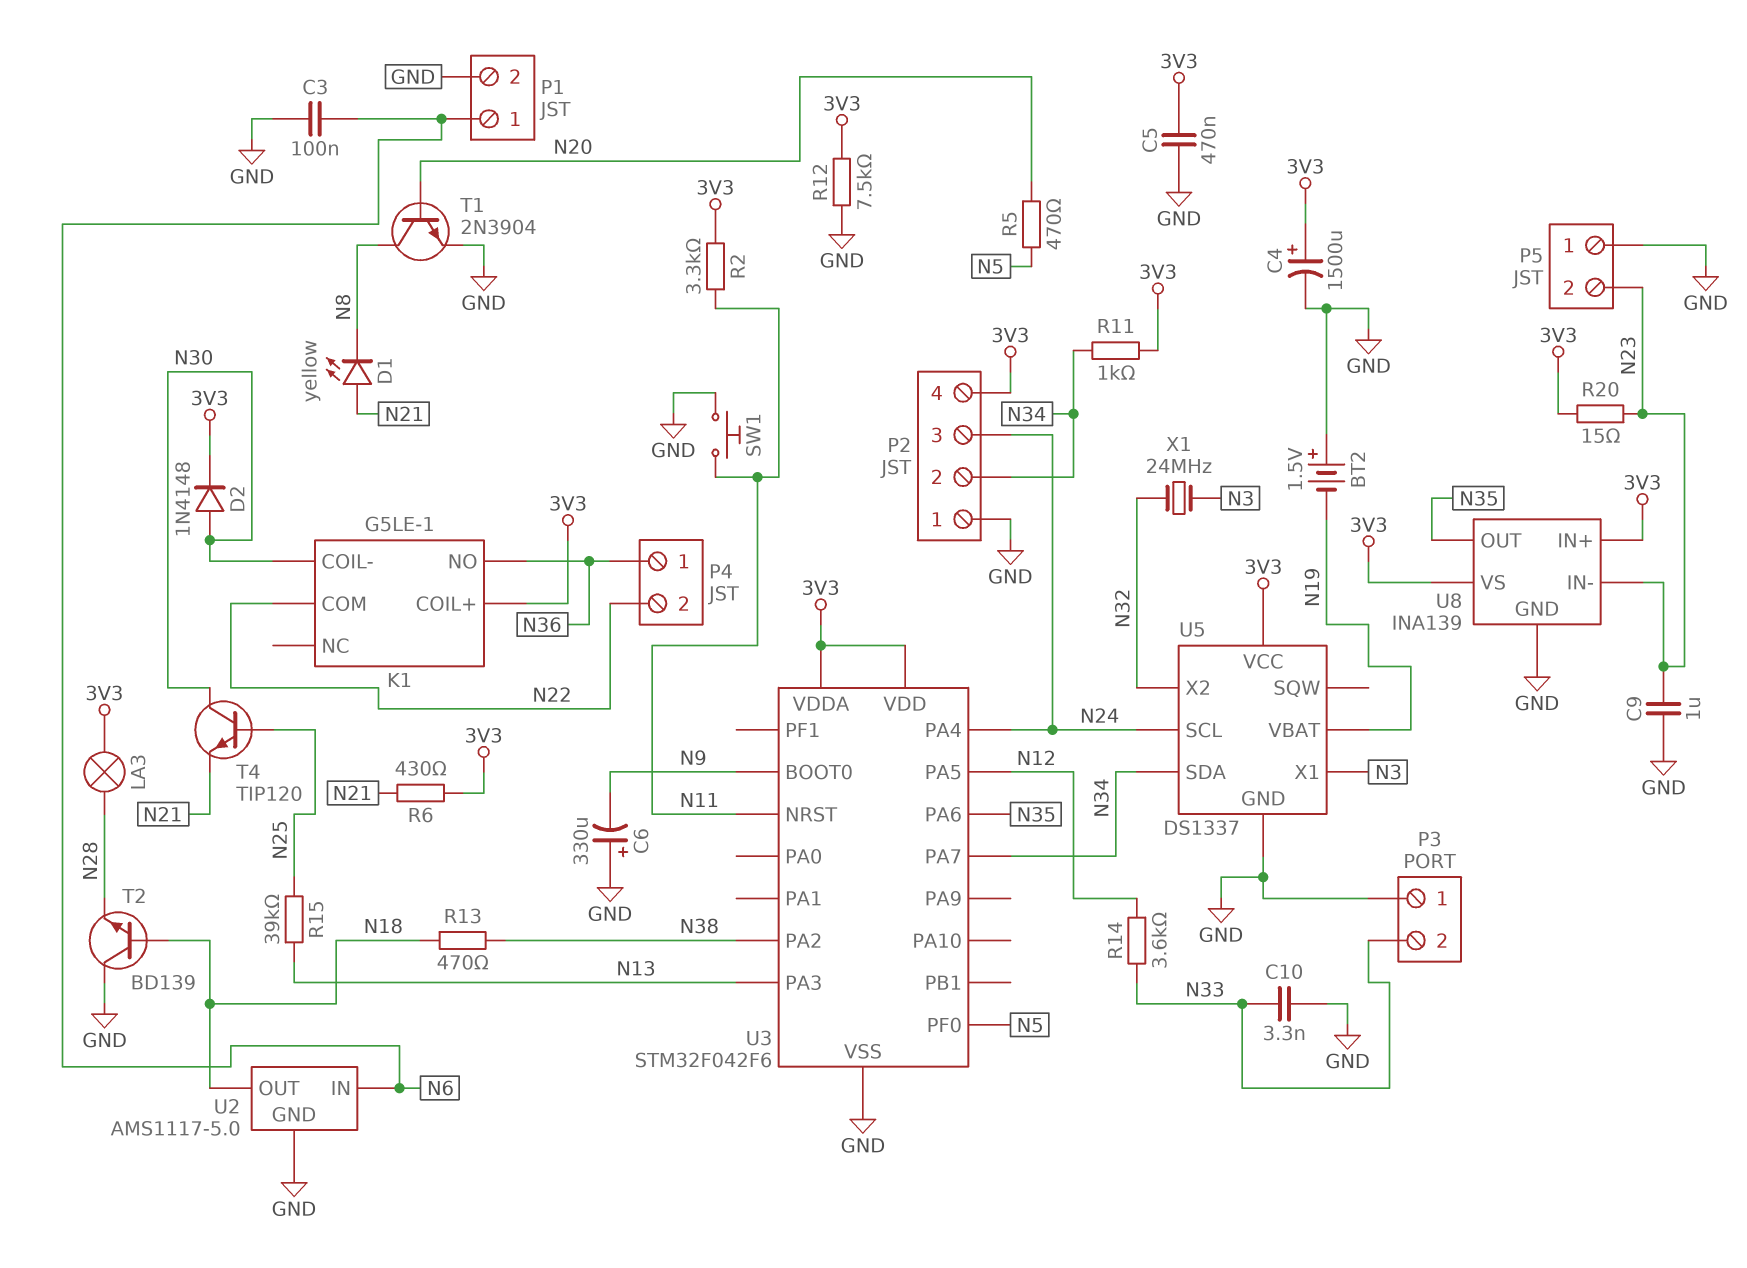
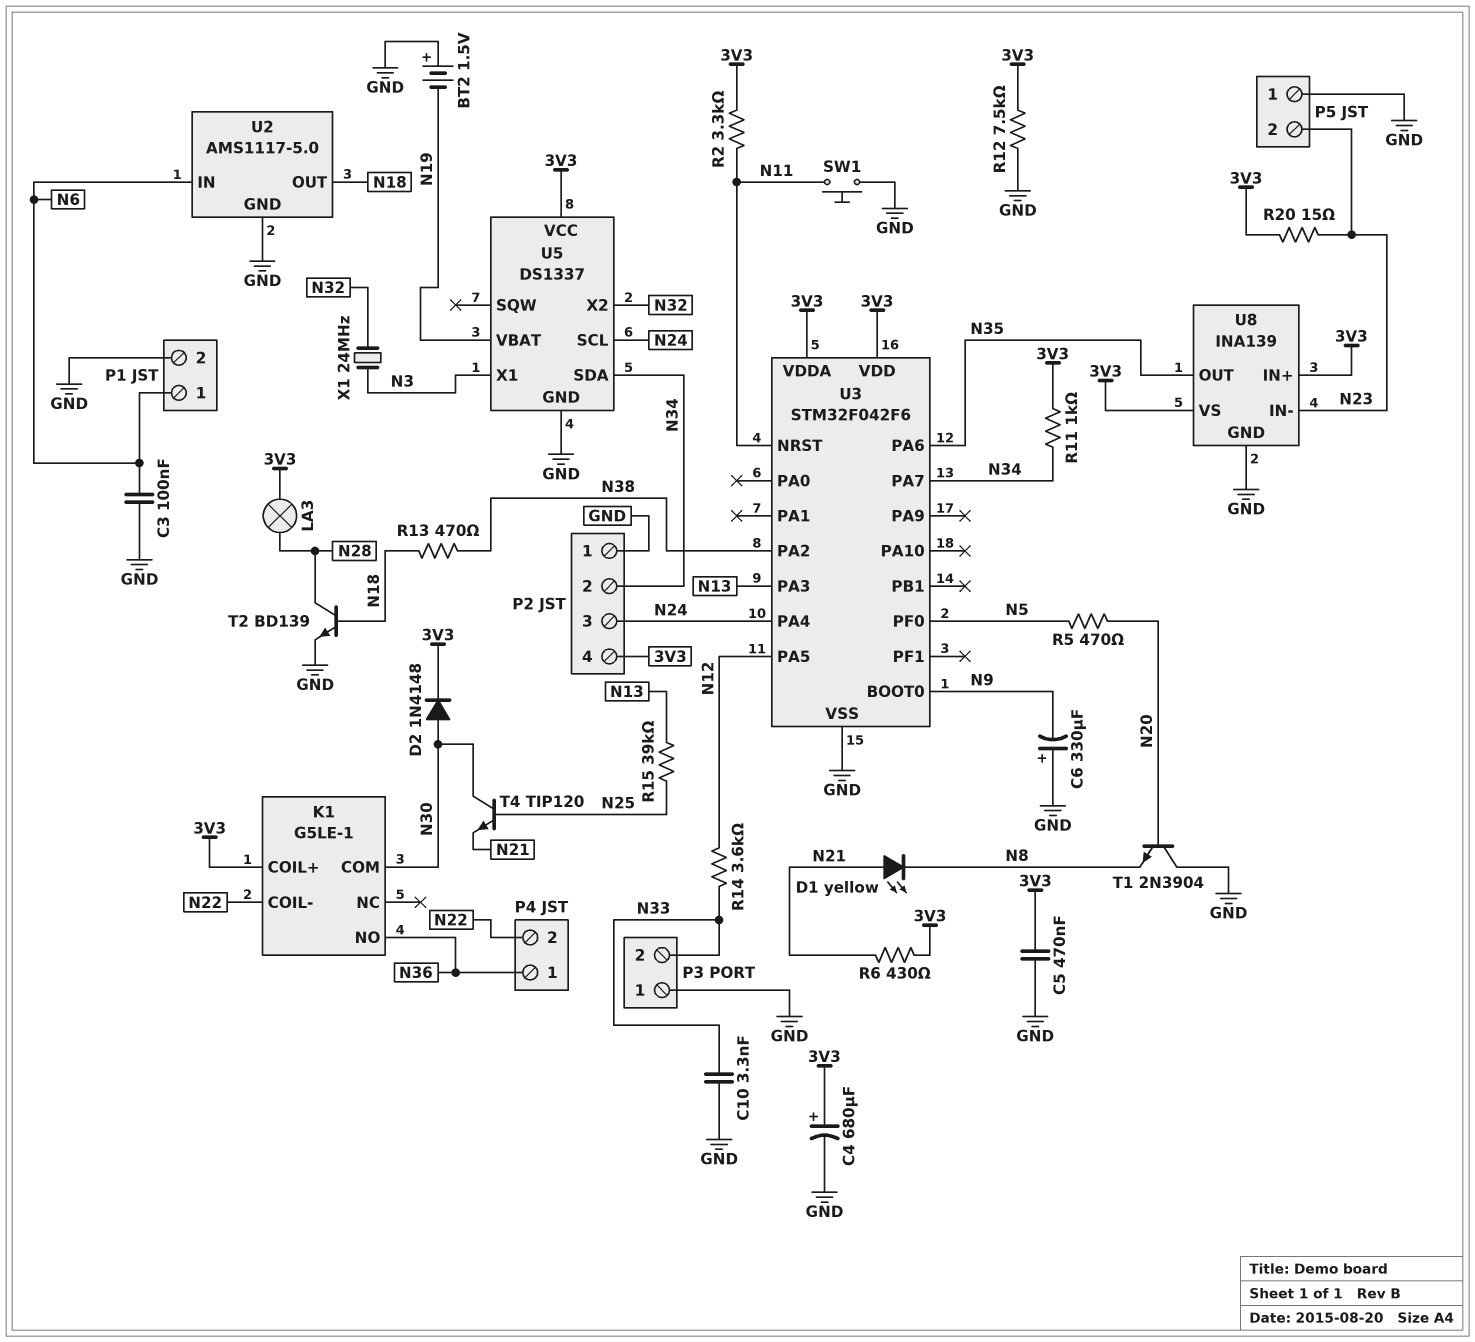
C4: 1500uF (plus 3V3, minus GND) -> 680uF (plus 3V3, minus GND)
C9: 1uF (GND, N23) -> none
K1 pin COIL-: N30 -> N22
K1 pin COM: N22 -> N30
T1: NPN 2N3904 (B N20, C N8, E GND) -> NPN 2N3904 (B N20, C GND, E N8)
T2: NPN BD139 (B N18, C GND, E N28) -> NPN BD139 (B N18, C N28, E GND)

